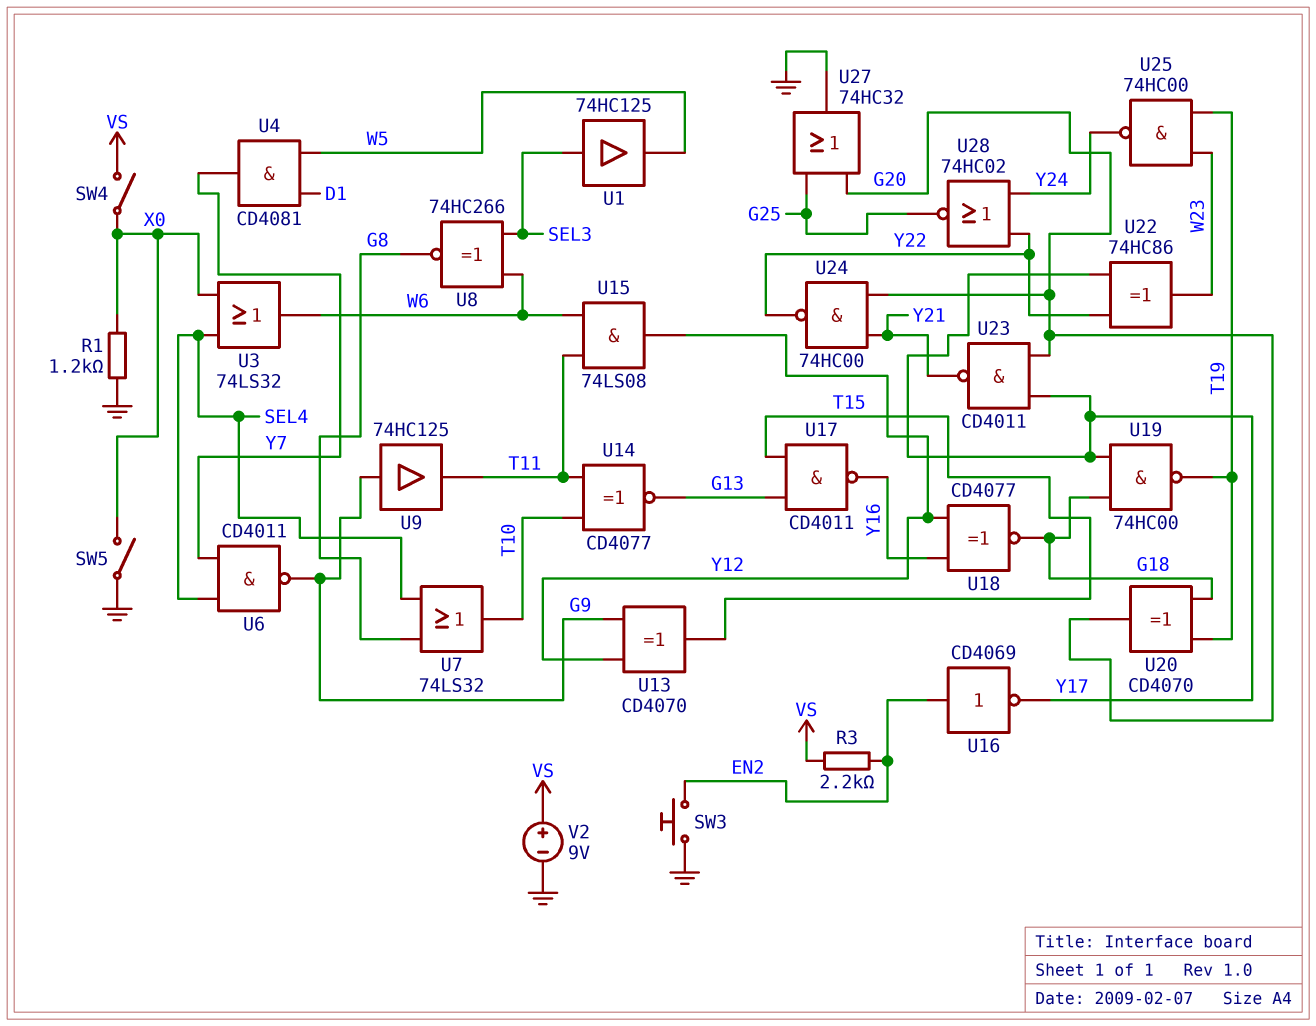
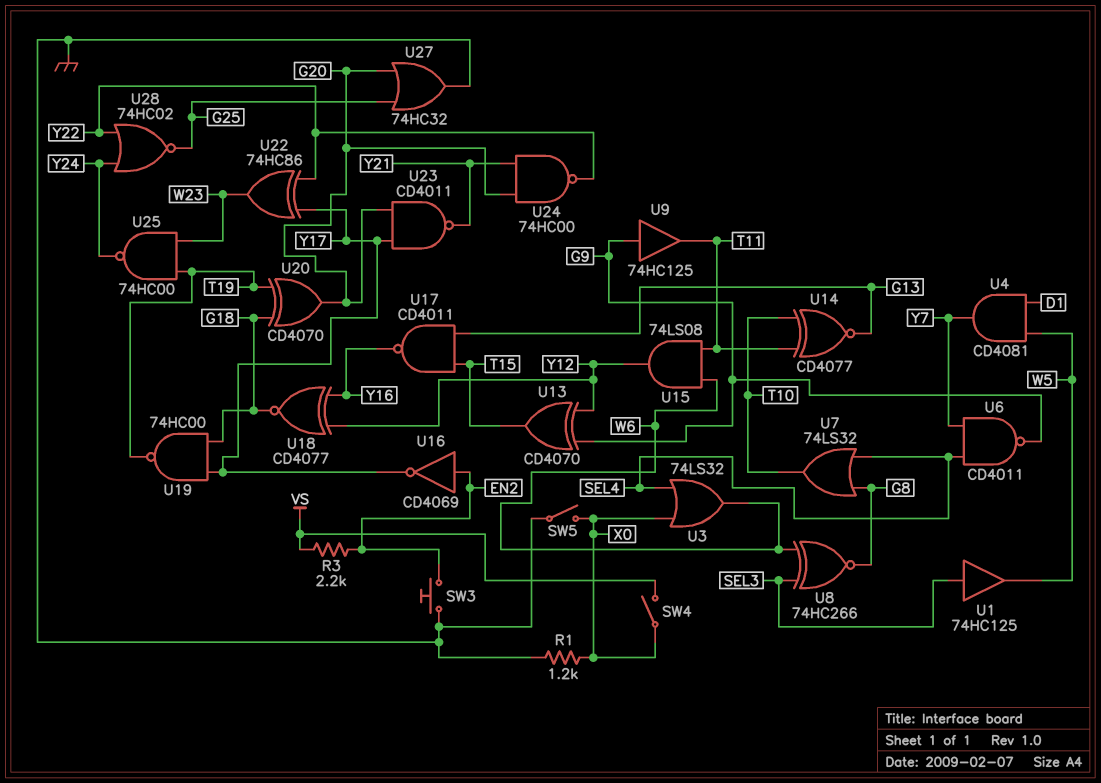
V2: 9V (plus VS, minus GND) -> none

